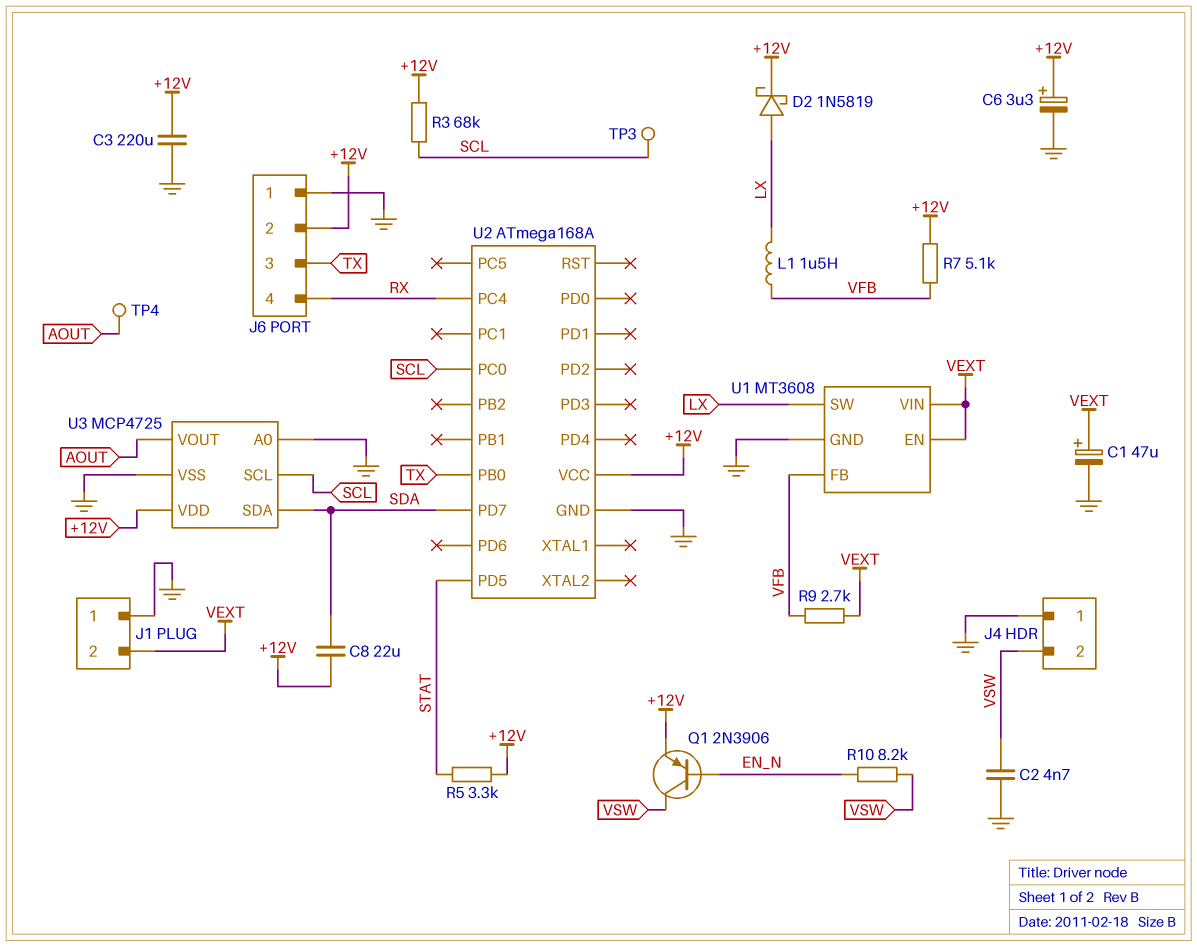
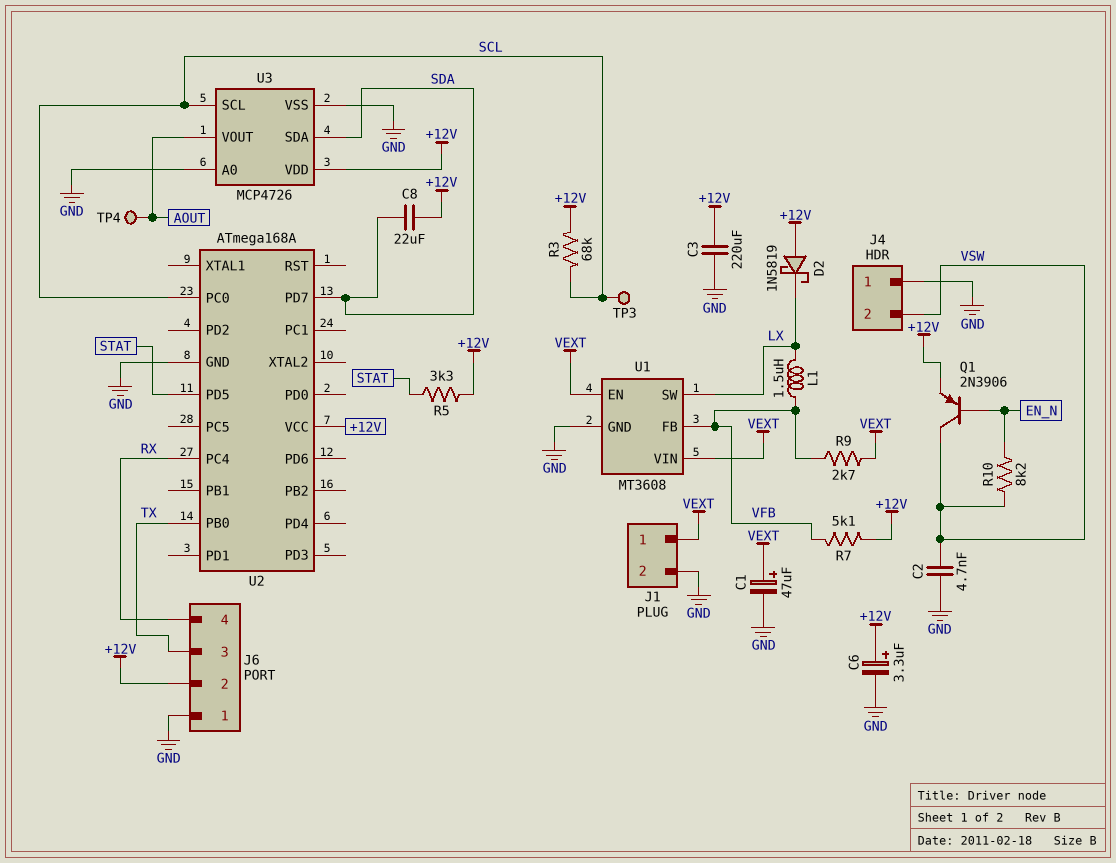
D2: schottky 1N5819 (A LX, K +12V) -> schottky 1N5819 (A +12V, K LX)
J1 pin 1: GND -> VEXT
J1 pin 2: VEXT -> GND
U3: MCP4725 -> MCP4726

